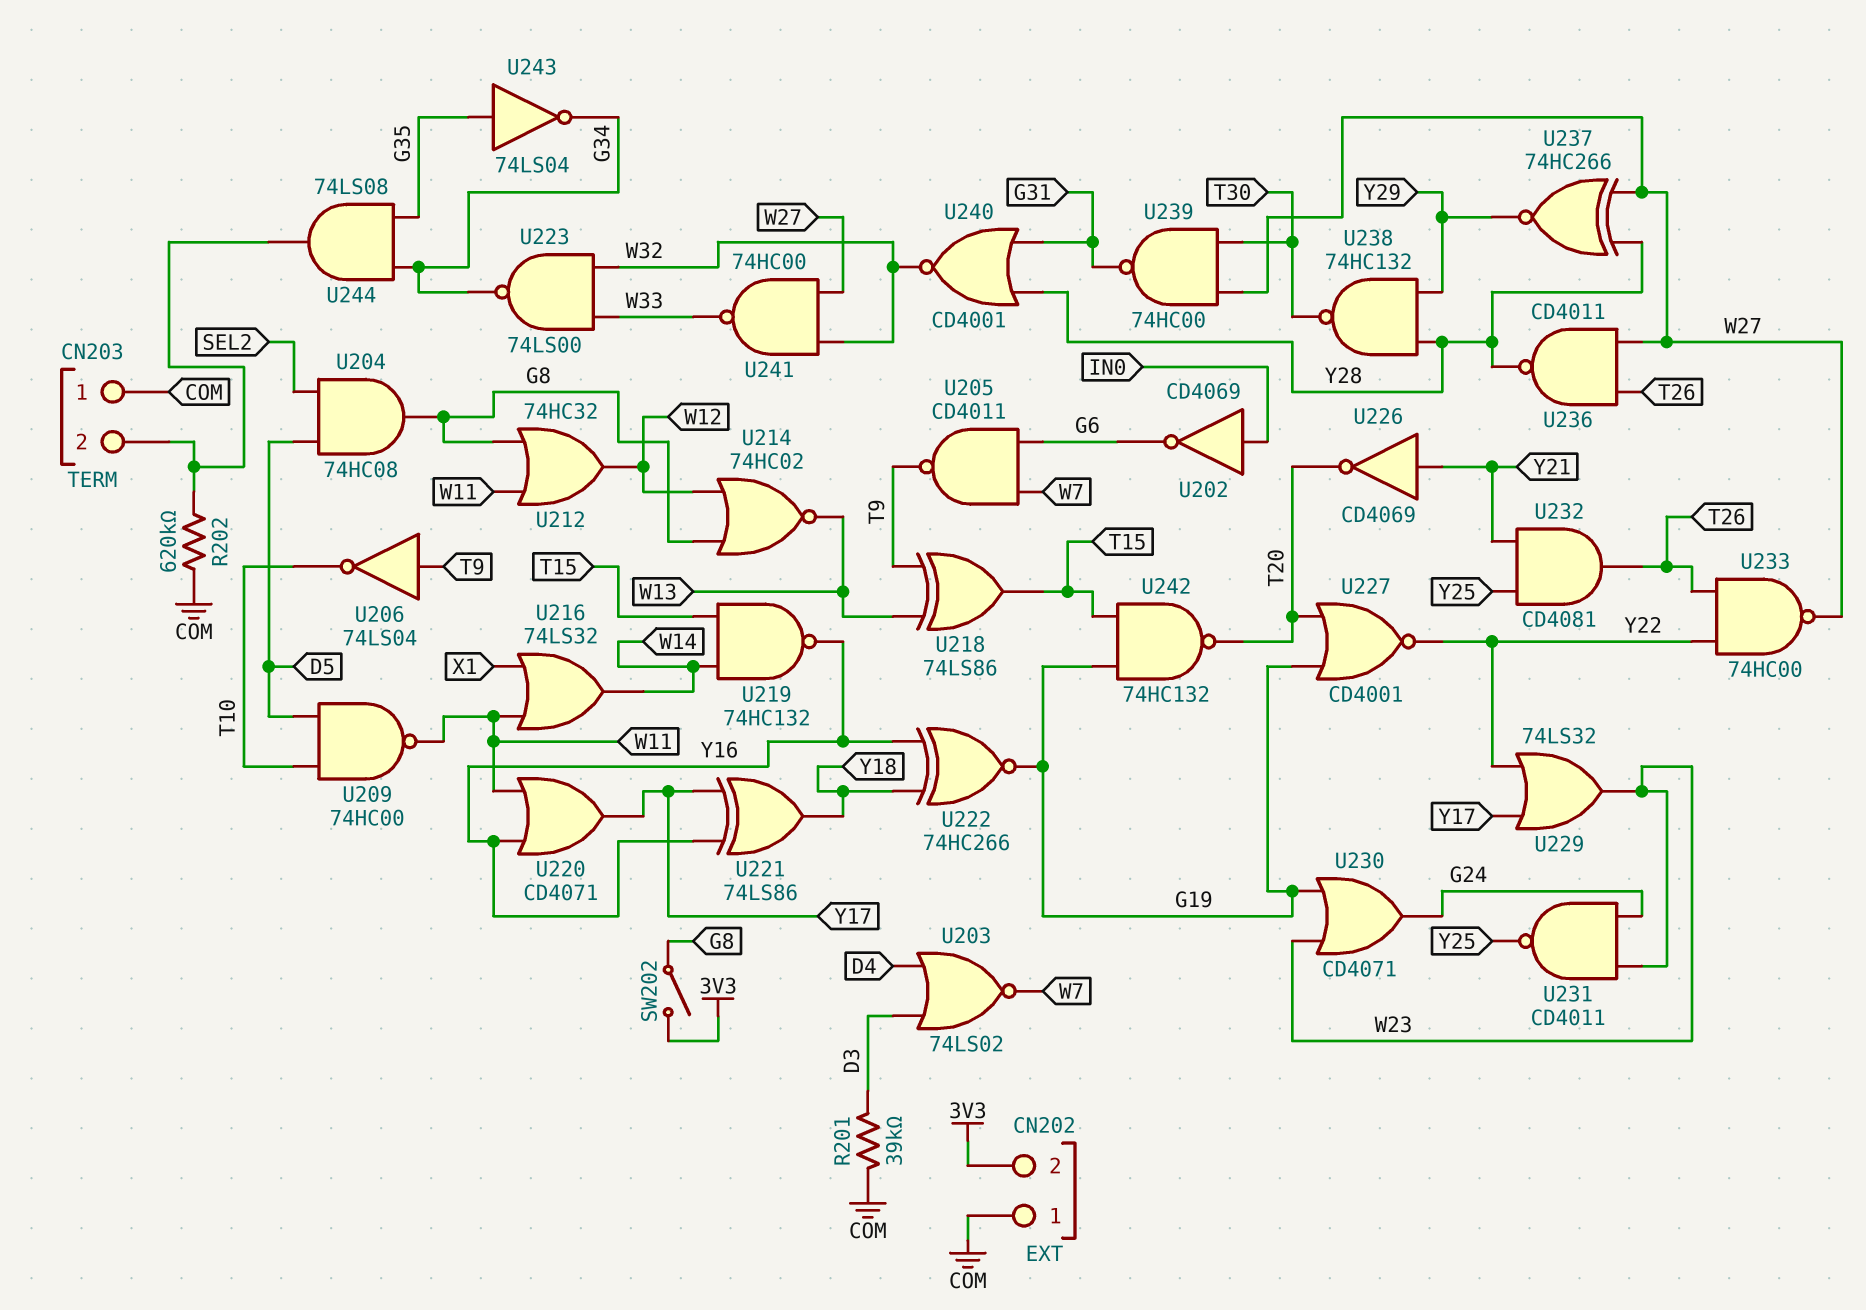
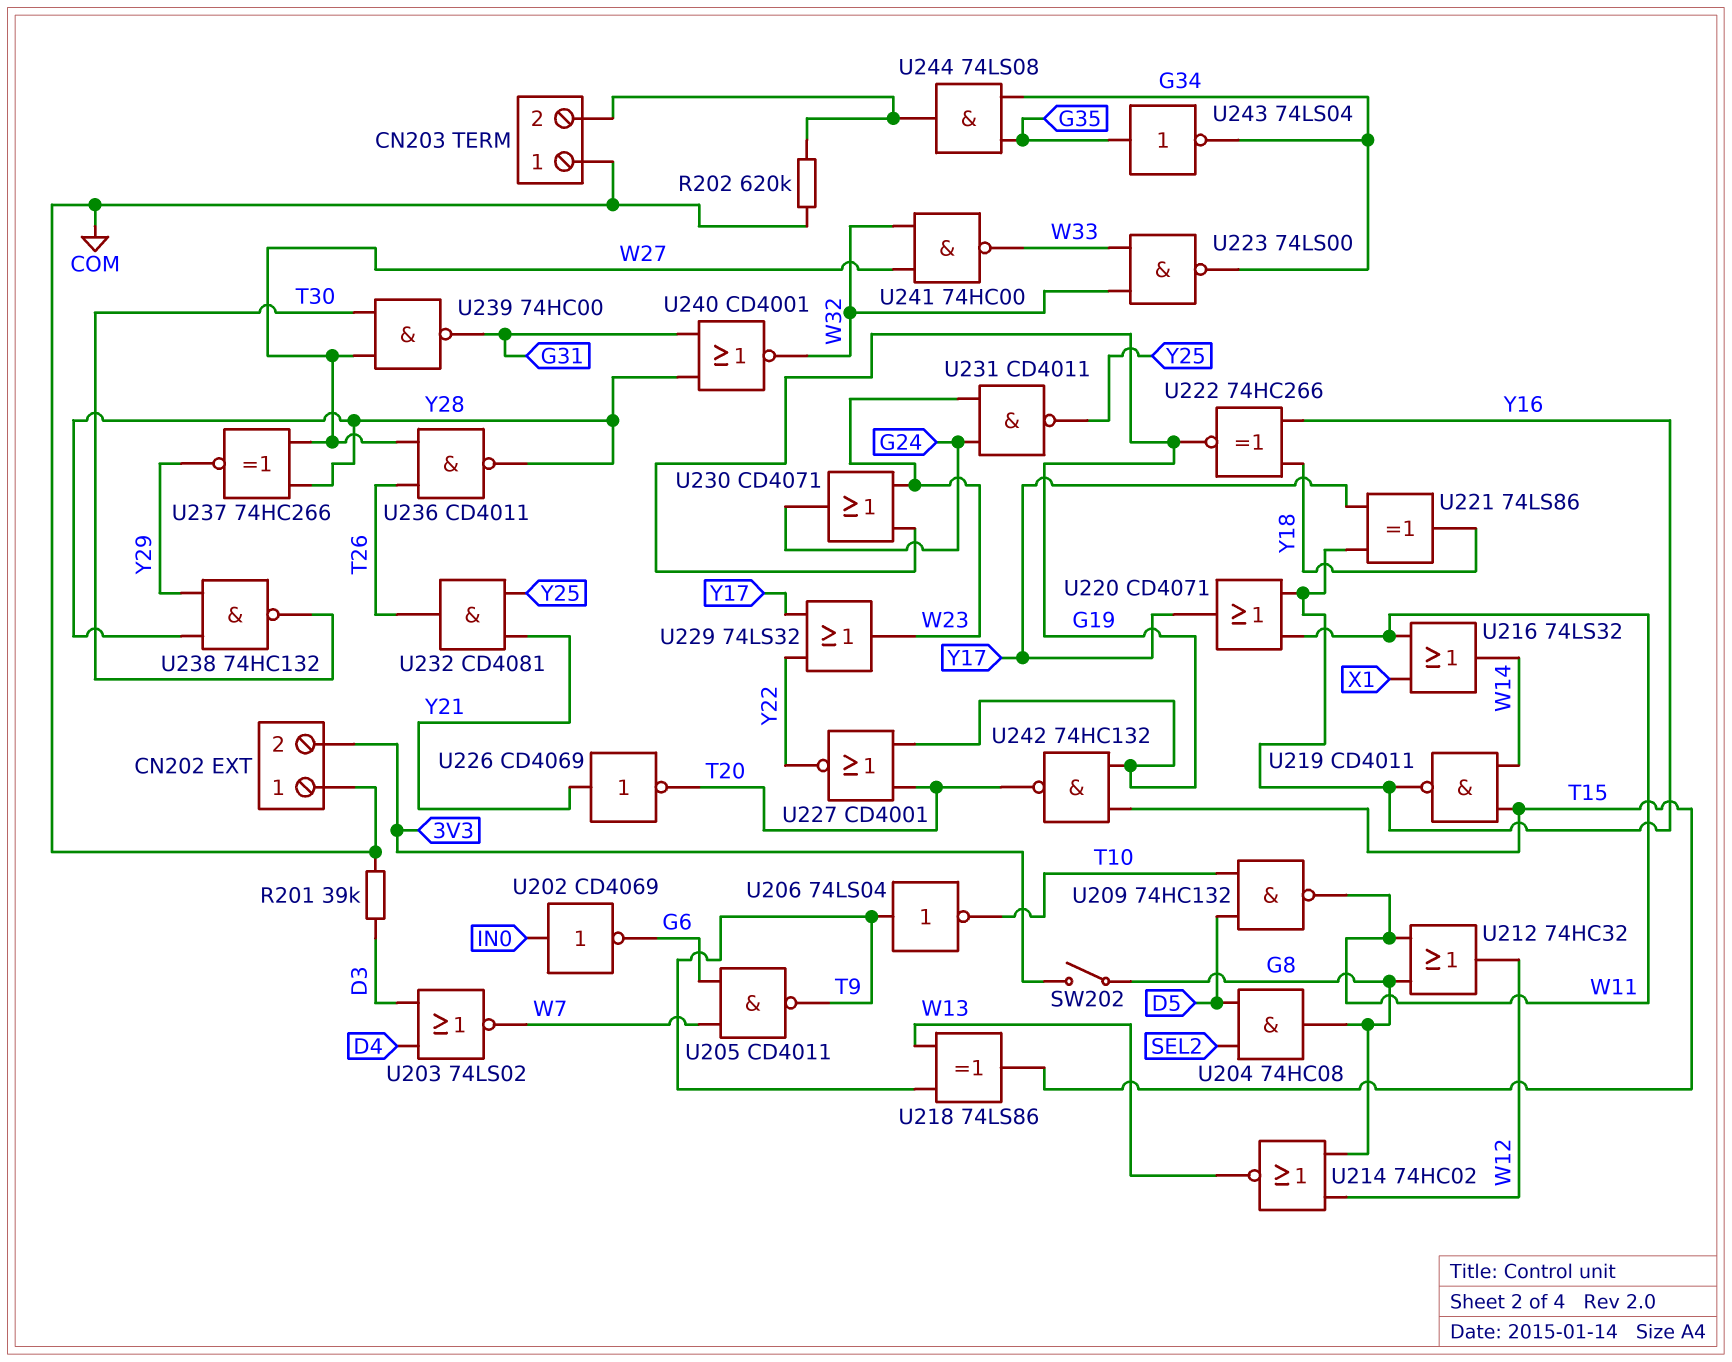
U209: NAND 74HC00 (in D5, in T10, out W11) -> NAND 74HC132 (in D5, in T10, out W11)
U219: NAND 74HC132 (in T15, in W14, out Y16) -> NAND CD4011 (in T15, in W14, out Y16)
U233: NAND 74HC00 (in T26, in Y22, out W27) -> none

